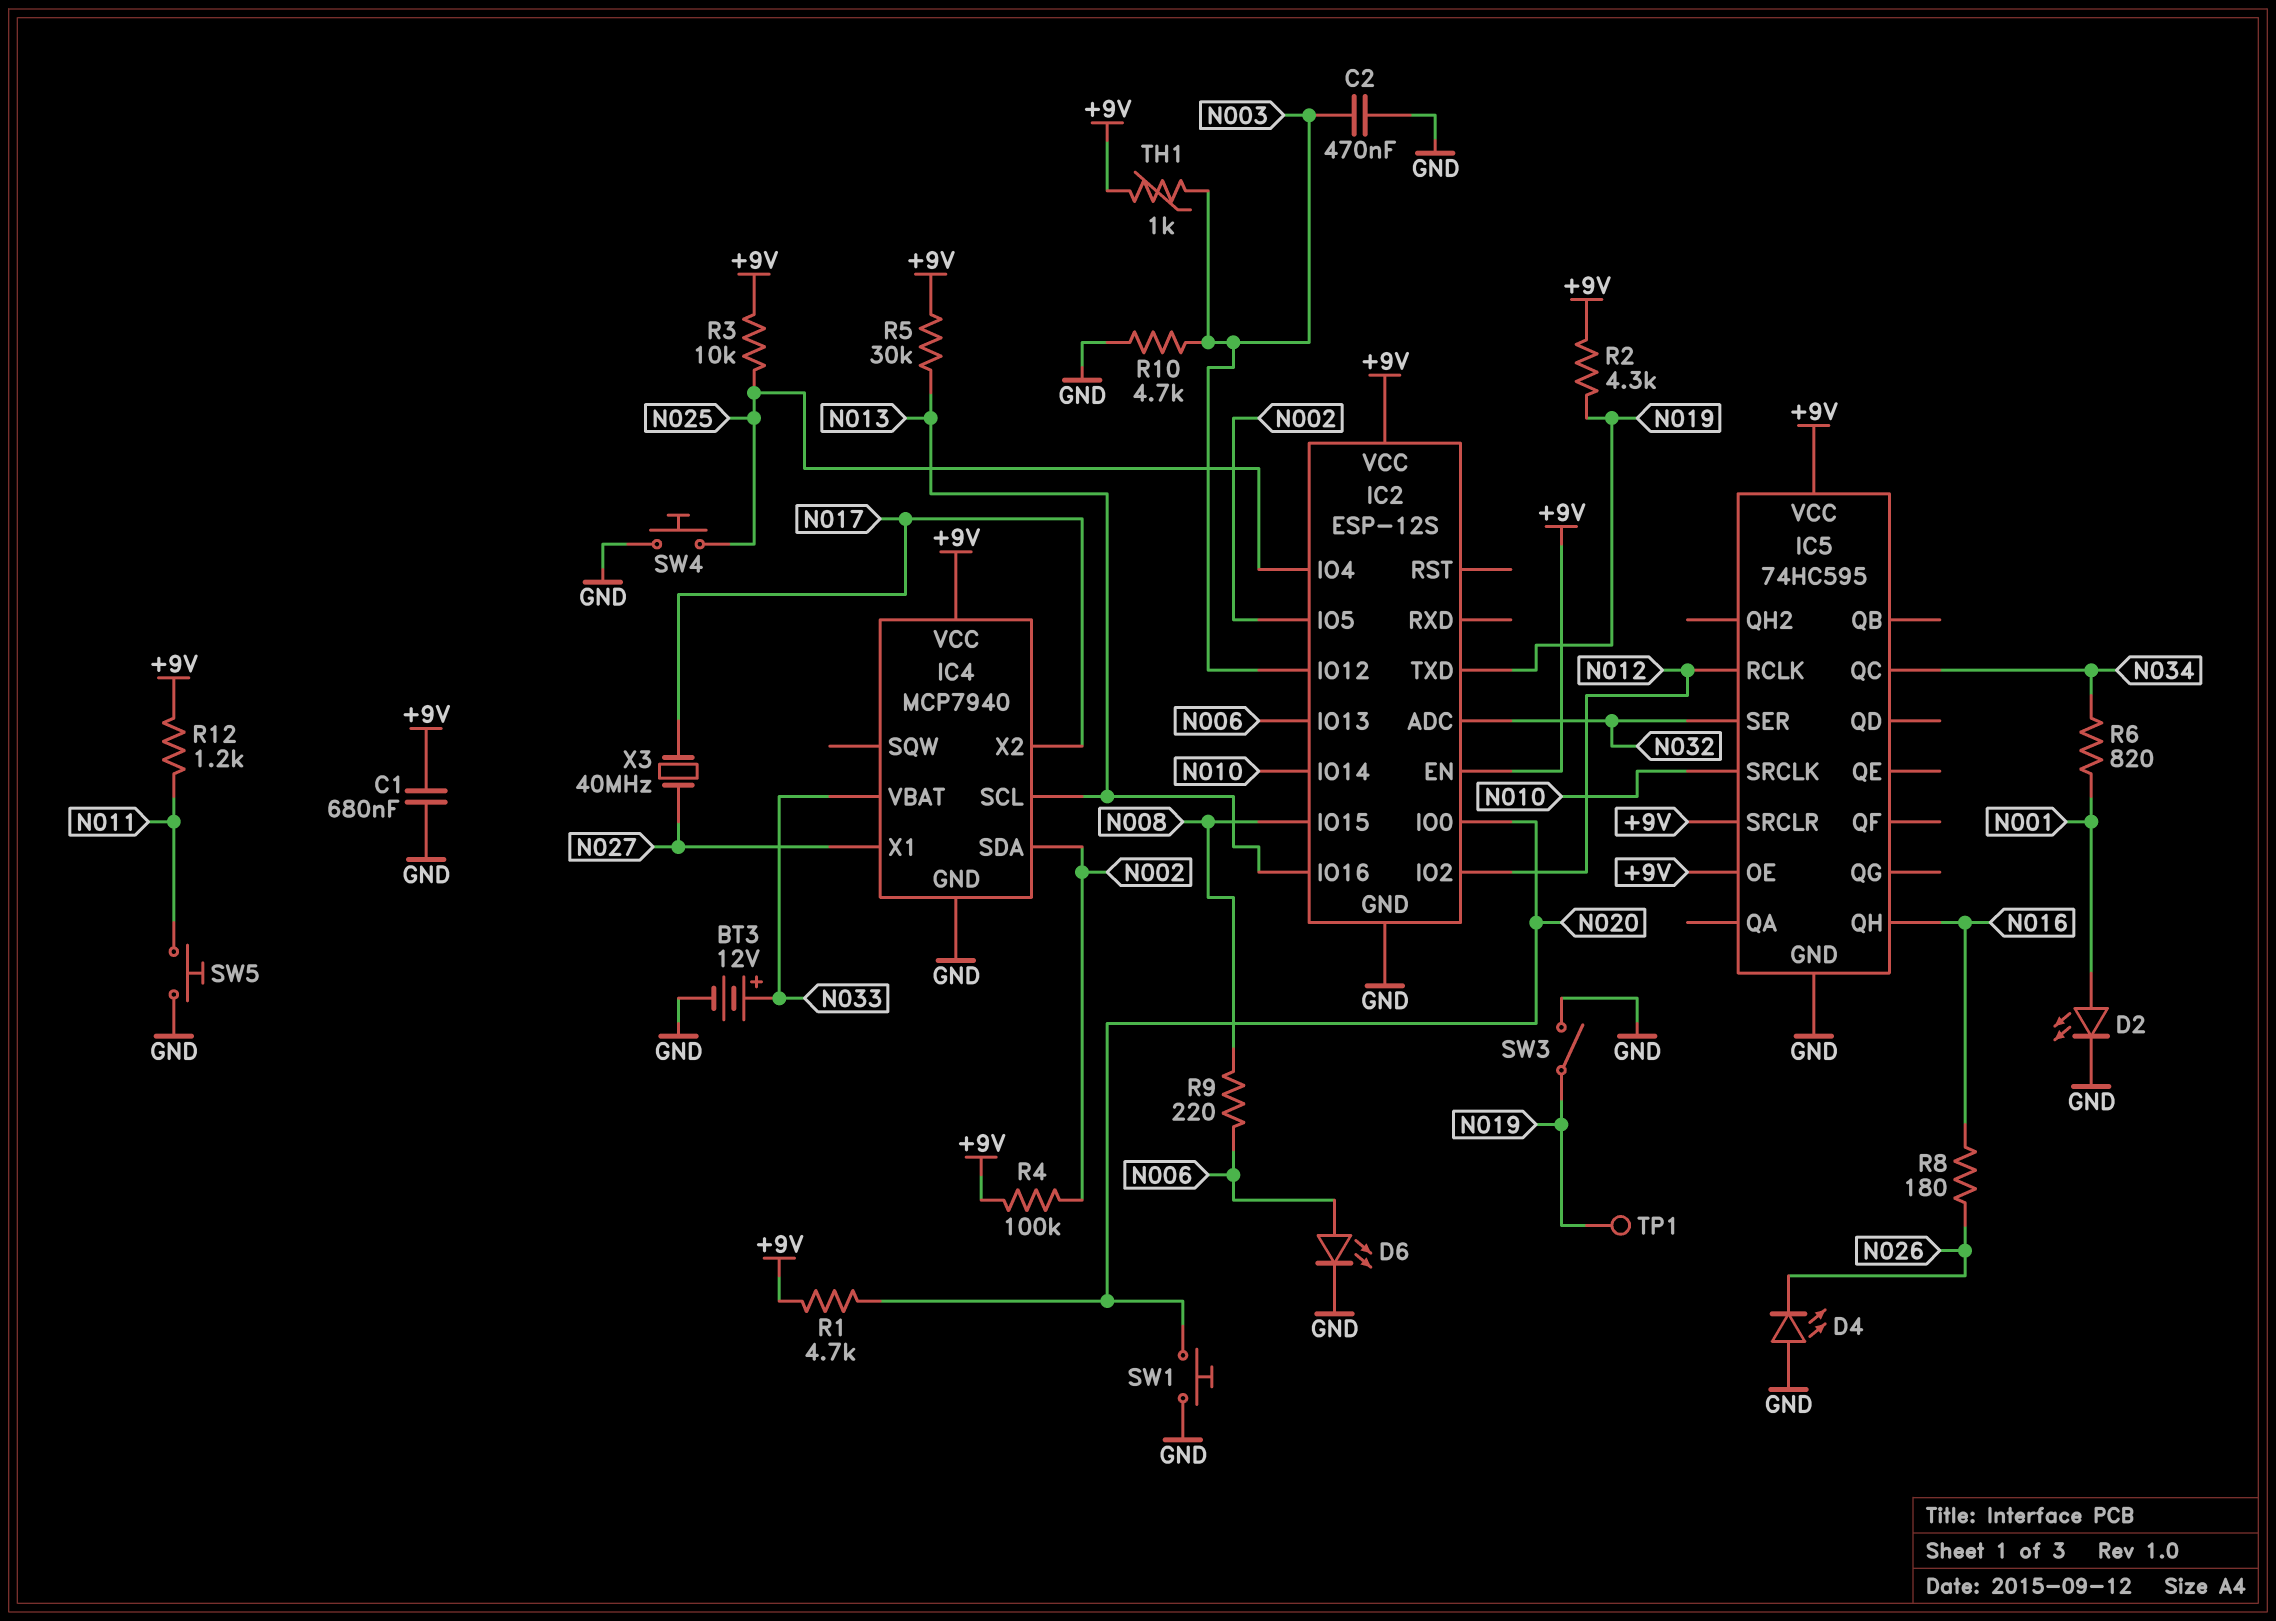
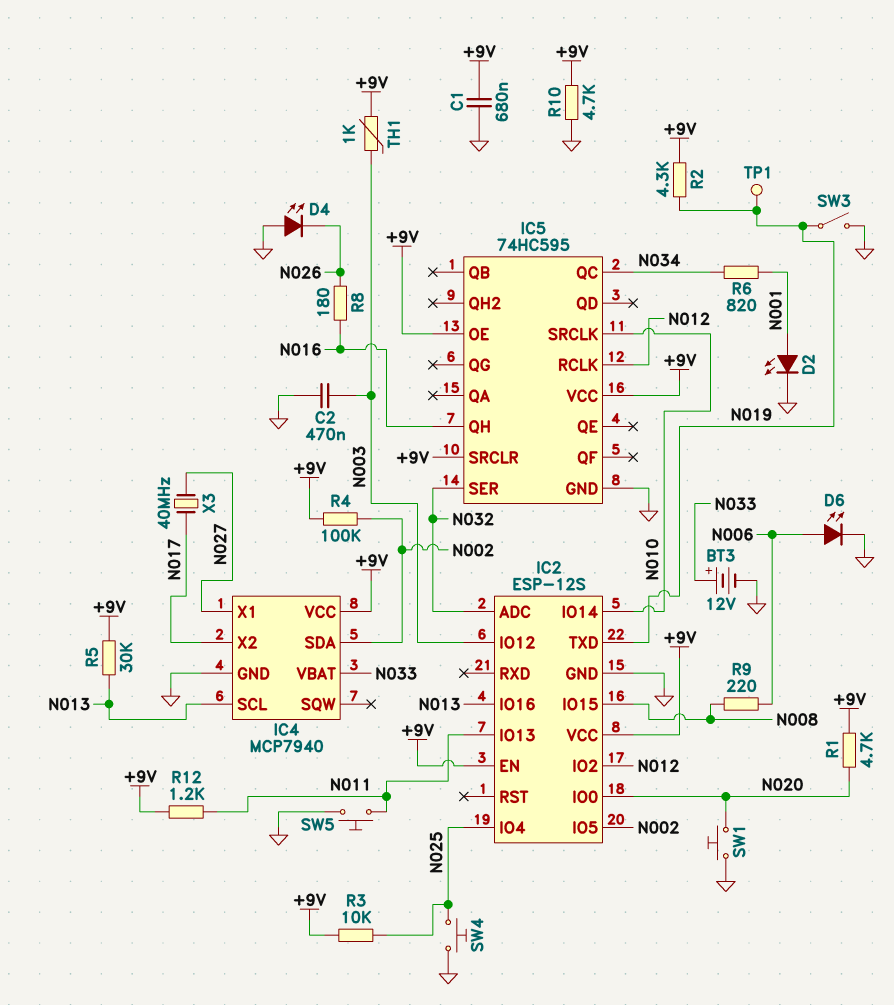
IC2 pin IO13: N006 -> N011
R10: 4.7k (GND, N003) -> 4.7k (+9V, GND)

